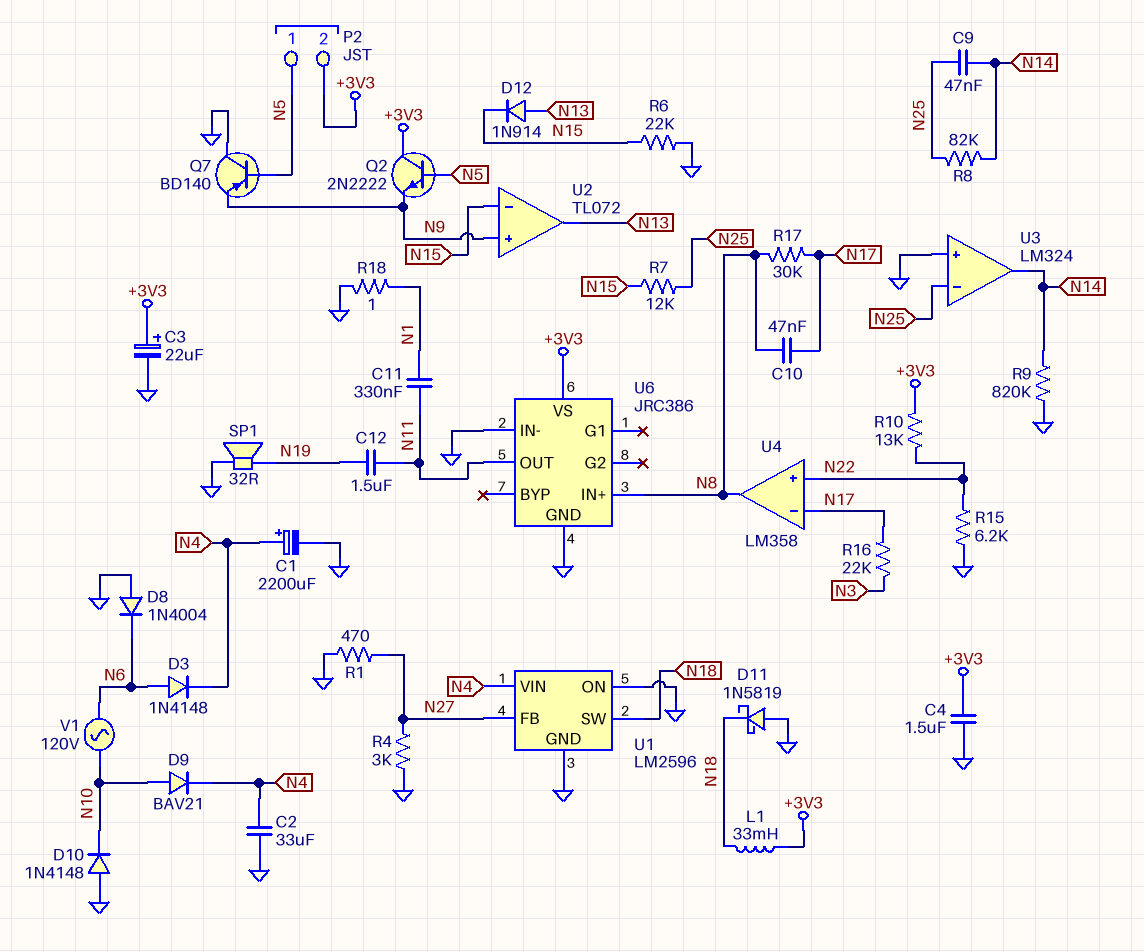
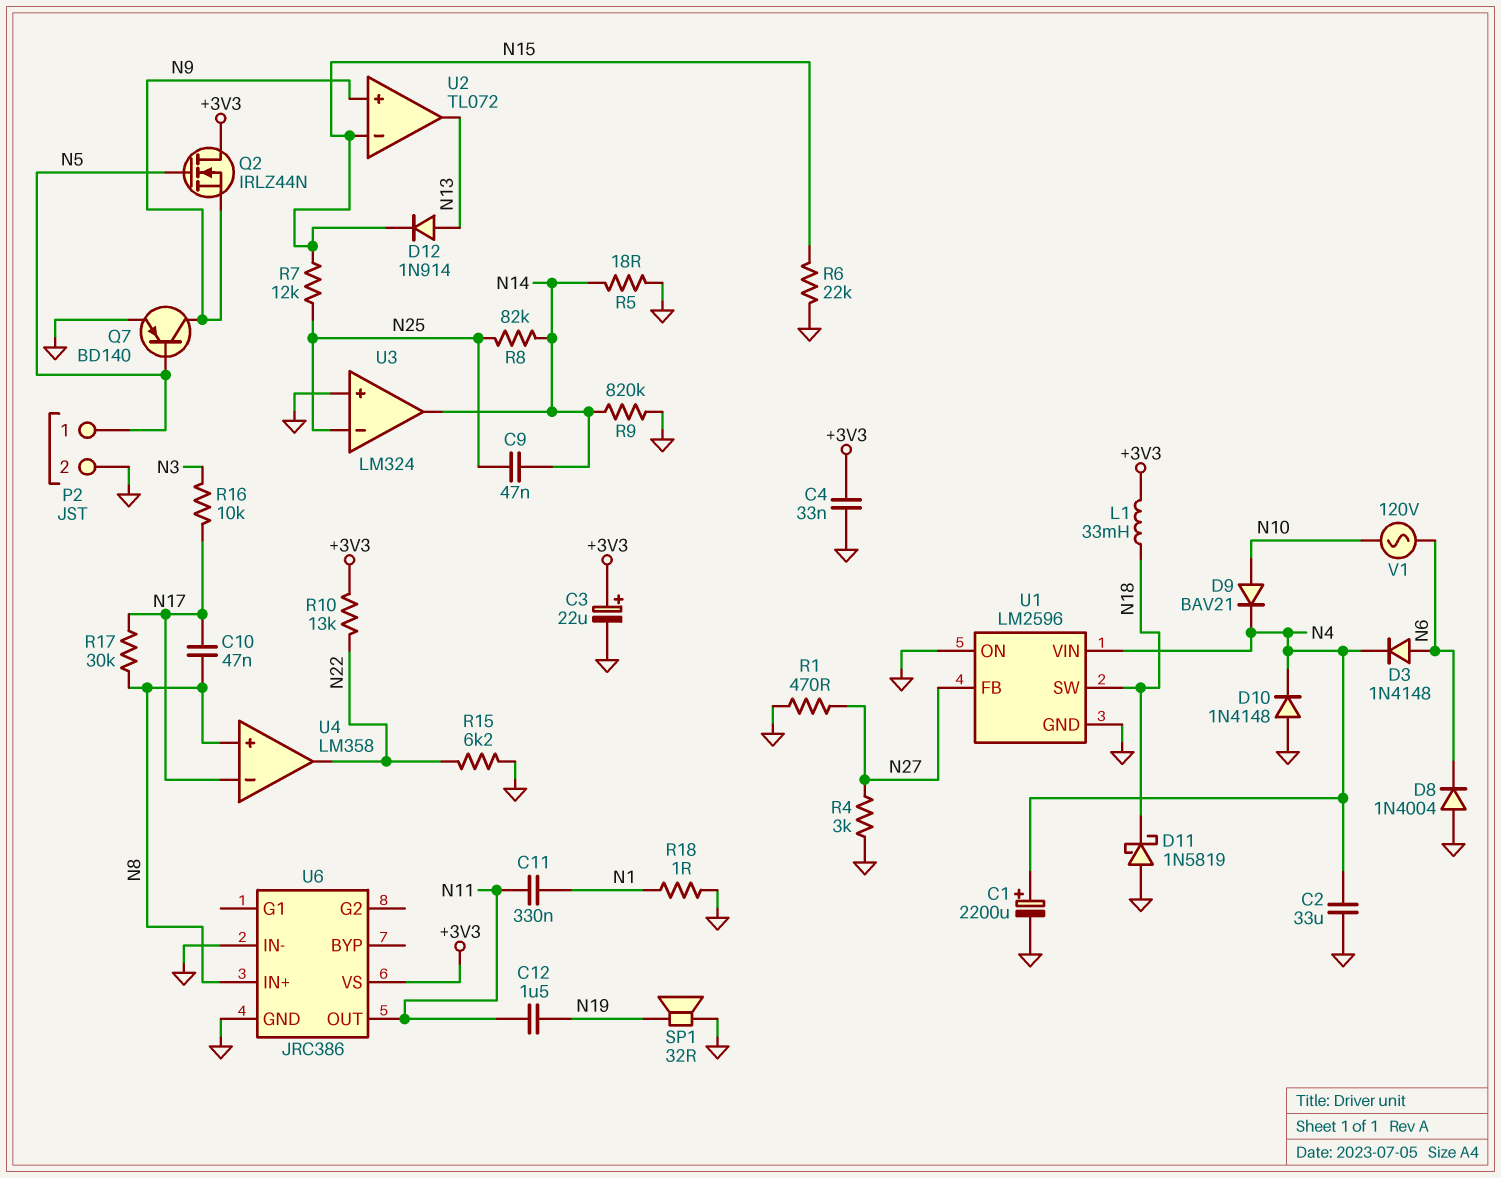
C4: 1.5uF (+3V3, GND) -> 33nF (+3V3, GND)
D10: diode 1N4148 (A GND, K N10) -> diode 1N4148 (A GND, K N4)
P2 pin 2: +3V3 -> GND
Q2: NPN 2N2222 (B N5, C +3V3, E N9) -> NMOS IRLZ44N (G N5, D +3V3, S N9)
Q7: PNP BD140 (B N5, C GND, E N9) -> PNP BD140 (B N5, C N9, E GND)
R5: none -> 18 (GND, N14)
R16: 22k (N3, N17) -> 10k (N3, N17)
U4 pin in+: N22 -> N8
U4 pin out: N8 -> N22

